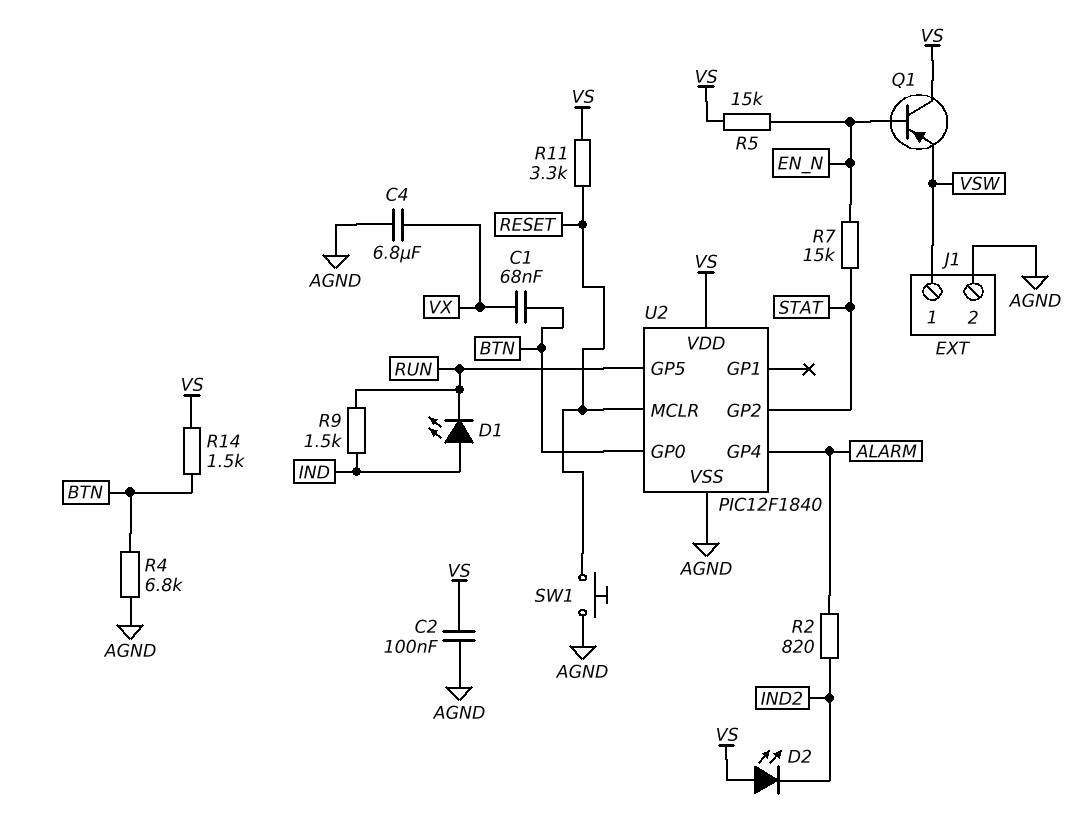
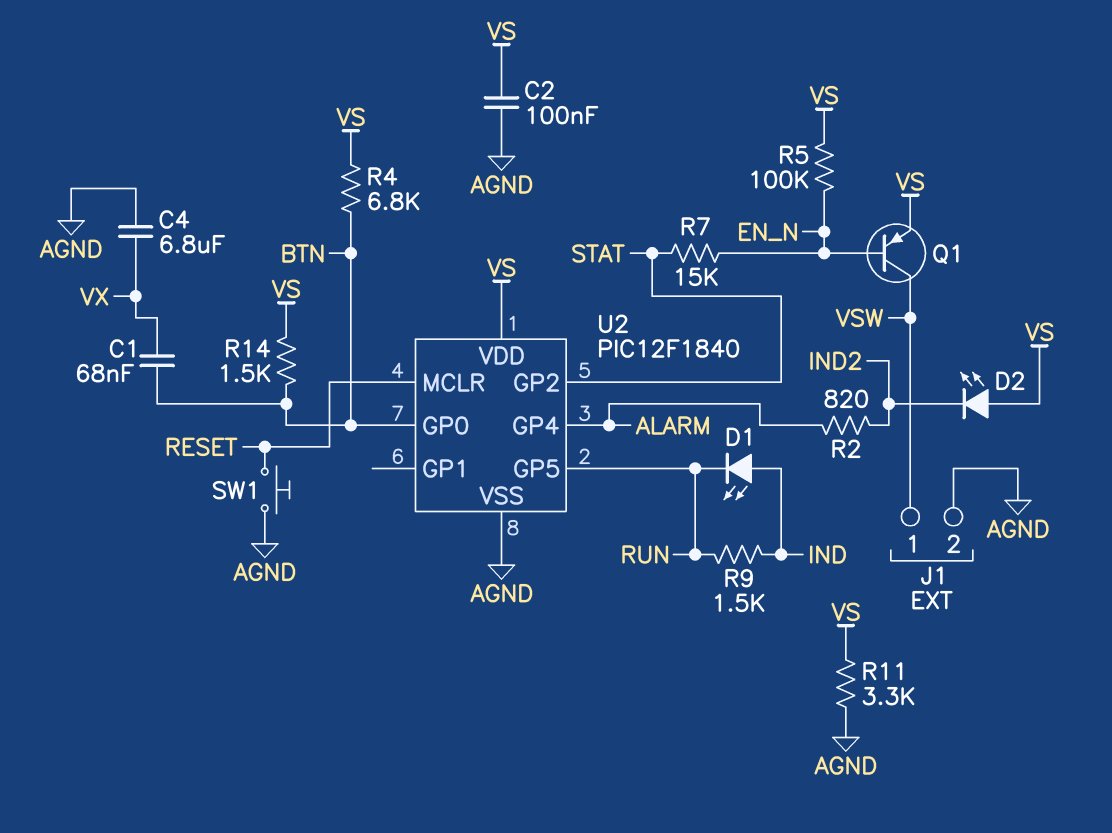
Q1: PNP (B EN_N, C VS, E VSW) -> PNP (B EN_N, C VSW, E VS)
R4: 6.8k (AGND, BTN) -> 6.8k (BTN, VS)
R5: 15k (EN_N, VS) -> 100k (EN_N, VS)
R11: 3.3k (RESET, VS) -> 3.3k (AGND, VS)

